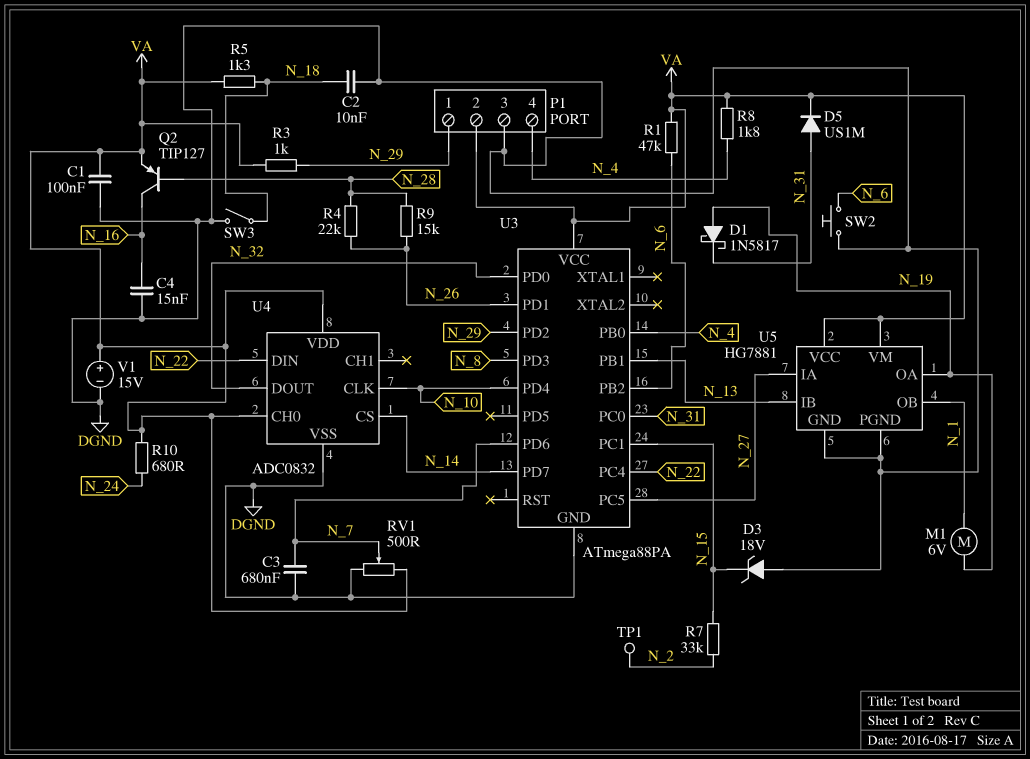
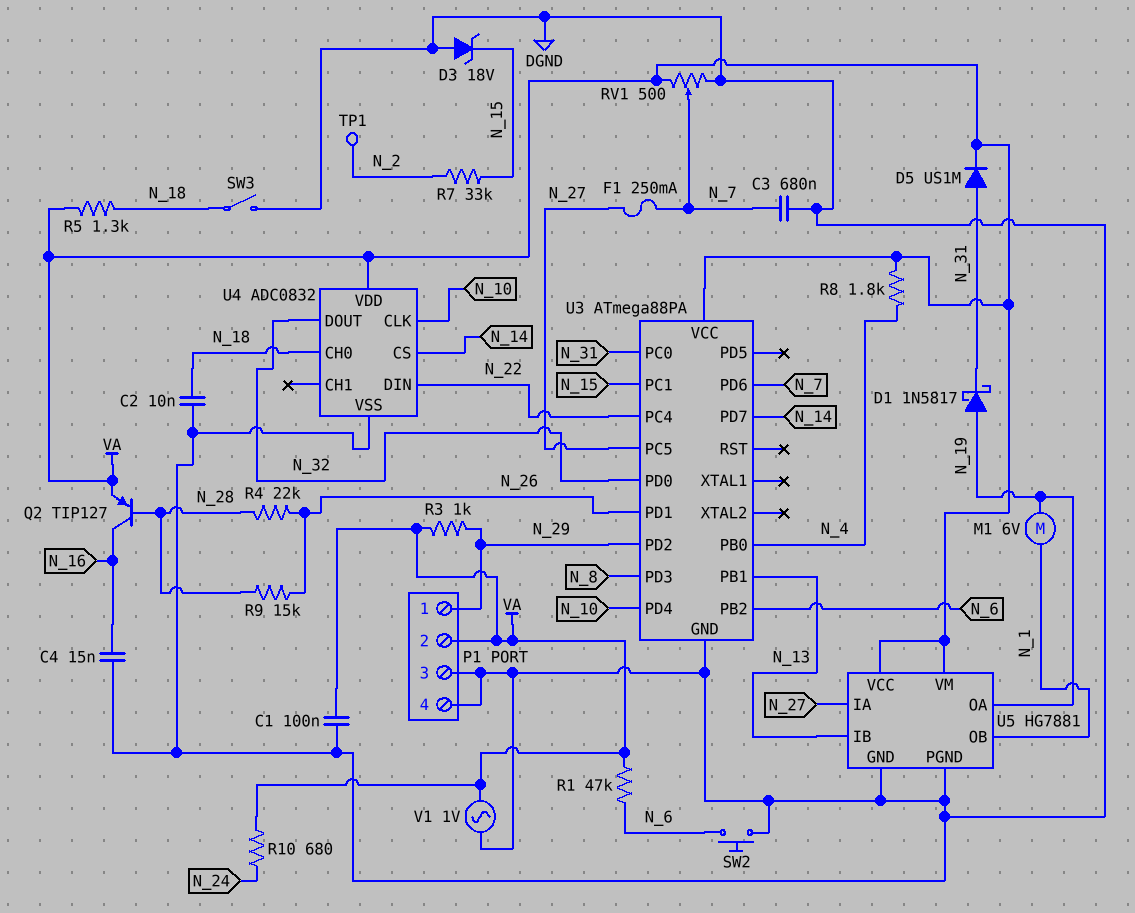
F1: none -> 250mA (N_7, N_27)
P1 pin 4: N_4 -> DGND
U4 pin CH0: VA -> N_18
V1: 15V (plus VA, minus DGND) -> AC 1V (DGND, VA)

